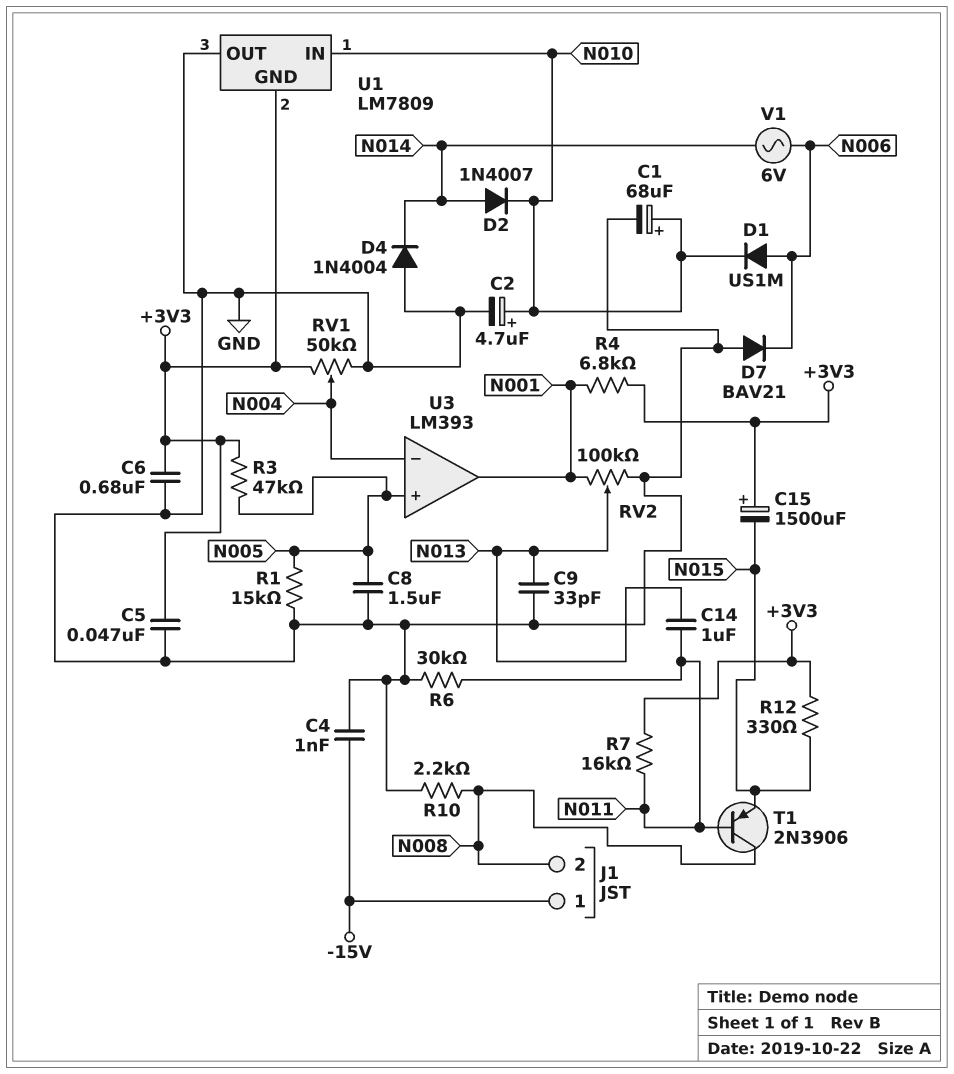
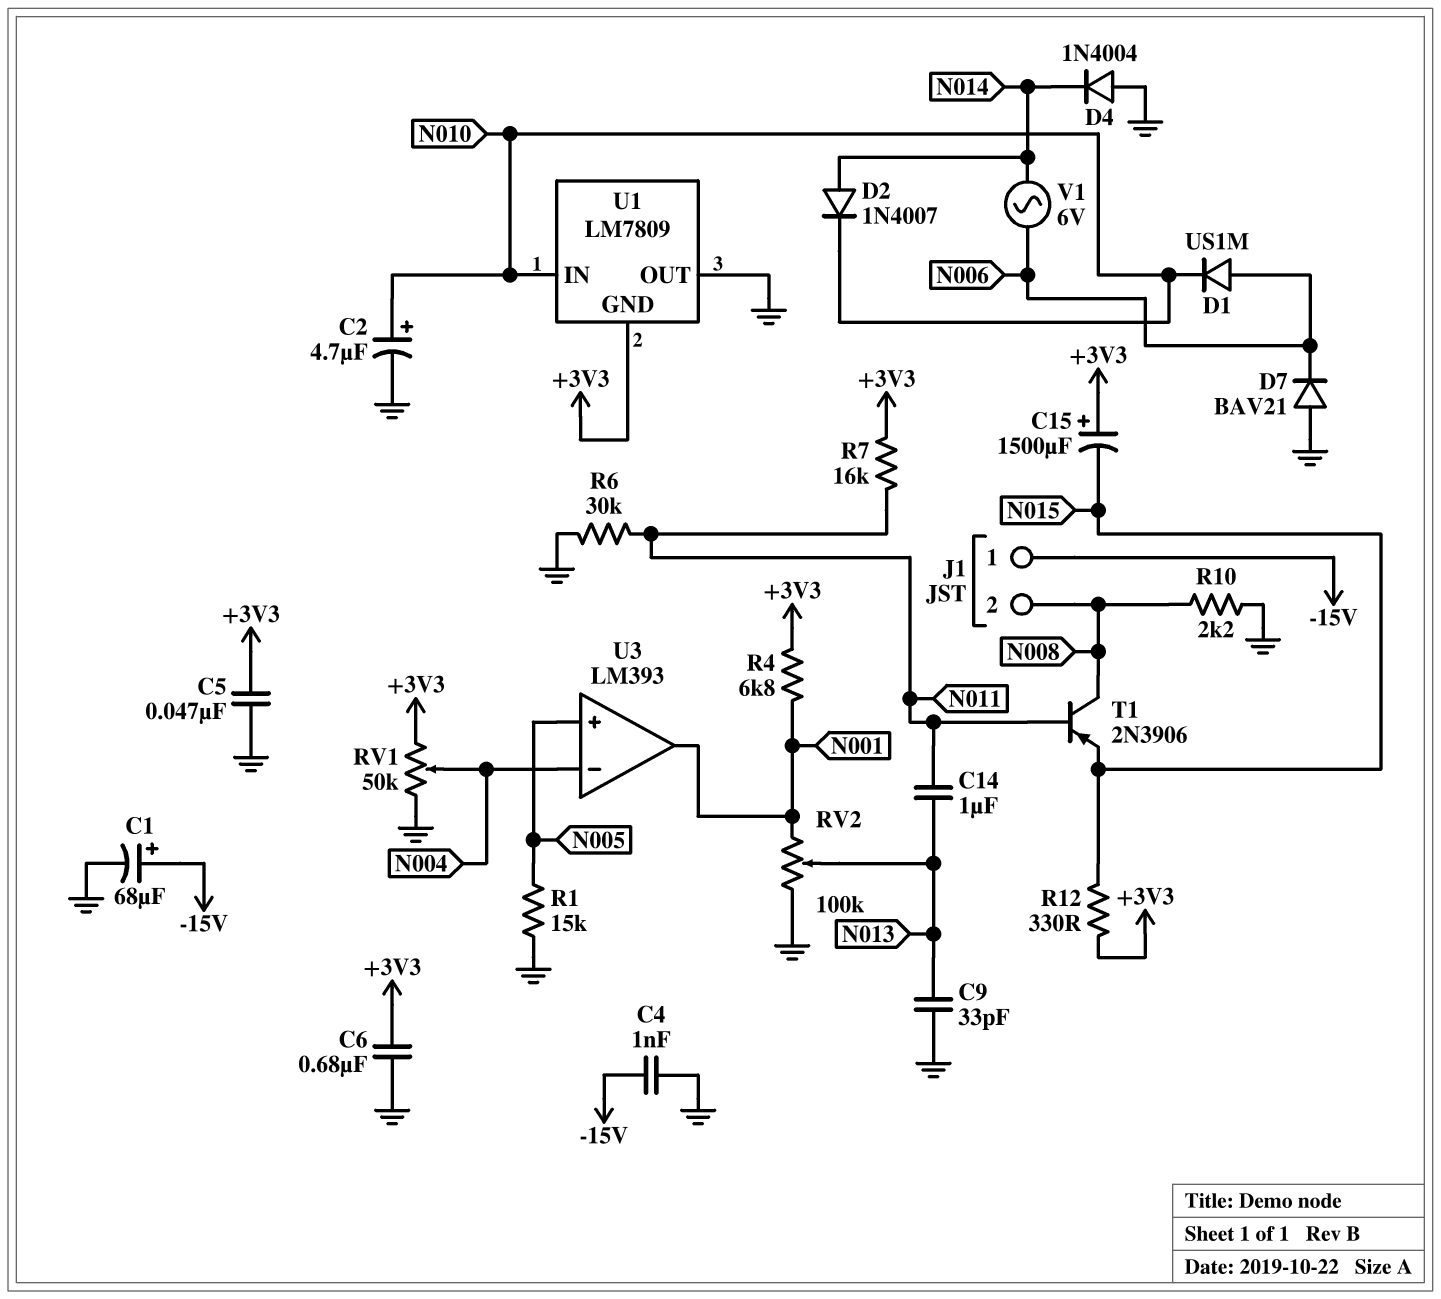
C1: 68uF (plus N010, minus GND) -> 68uF (plus -15V, minus GND)
C8: 1.5uF (GND, N005) -> none
R3: 47k (+3V3, N005) -> none

